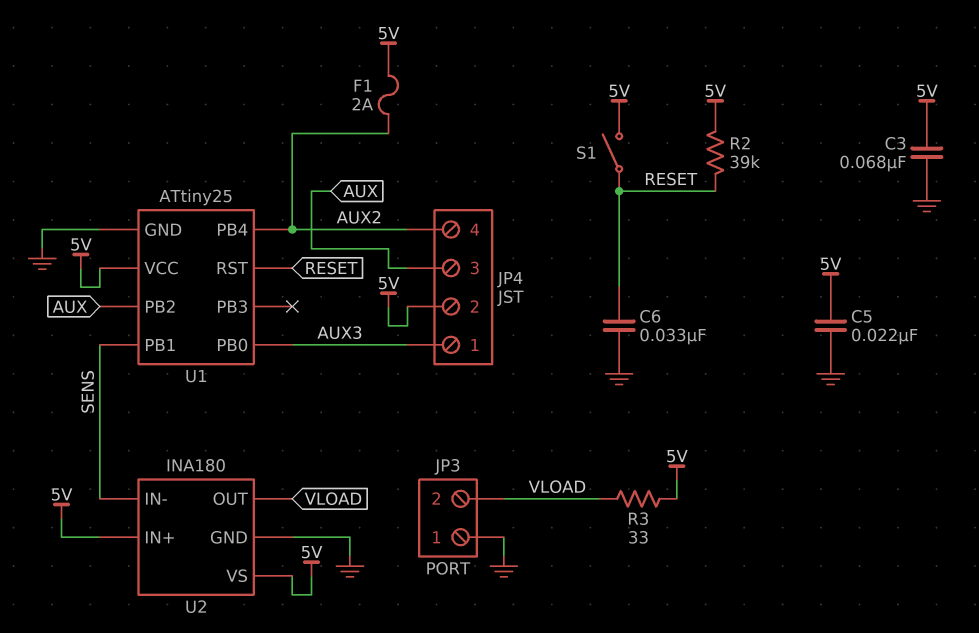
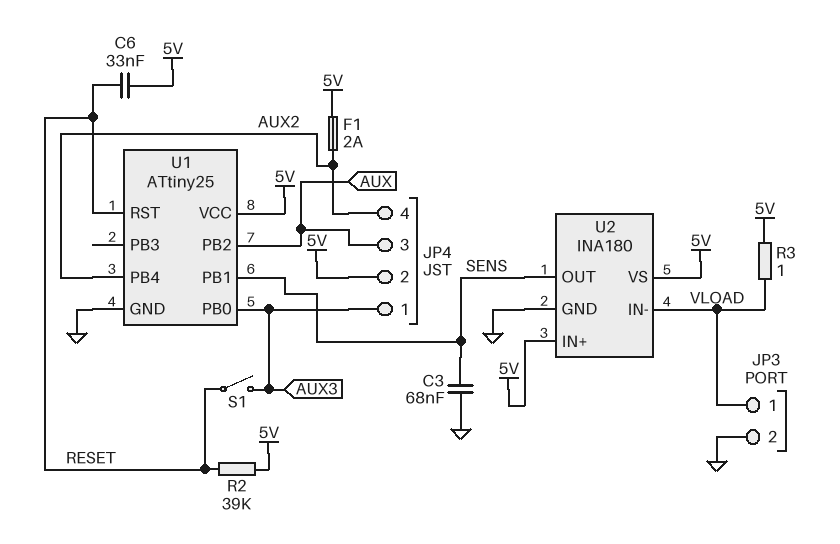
C3: 68nF (5V, GND) -> 68nF (GND, SENS)
C5: 22nF (5V, GND) -> none
C6: 33nF (GND, RESET) -> 33nF (5V, RESET)
JP3 pin 1: GND -> VLOAD
JP3 pin 2: VLOAD -> GND
R3: 33 (5V, VLOAD) -> 1 (5V, VLOAD)
S1: switch (5V, RESET) -> switch (AUX3, RESET)
U2 pin IN-: SENS -> VLOAD
U2 pin OUT: VLOAD -> SENS

